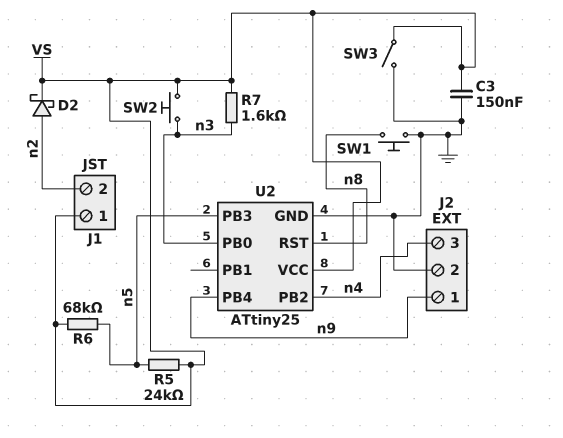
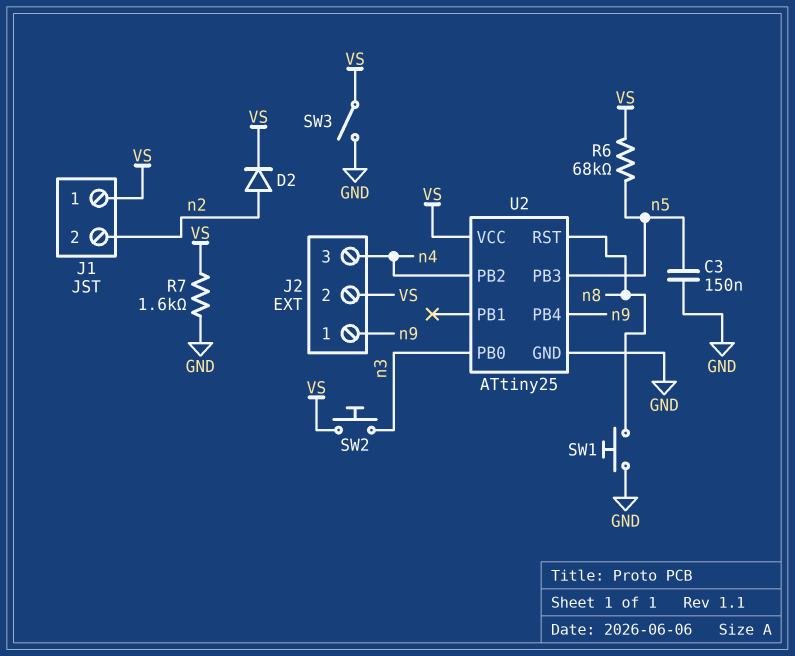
C3: 150nF (GND, VS) -> 150nF (GND, n5)
D2: schottky (A n2, K VS) -> diode (A n2, K VS)
J2 pin 2: GND -> VS
R5: 24k (VS, n5) -> none
R7: 1.6k (VS, n3) -> 1.6k (GND, VS)

